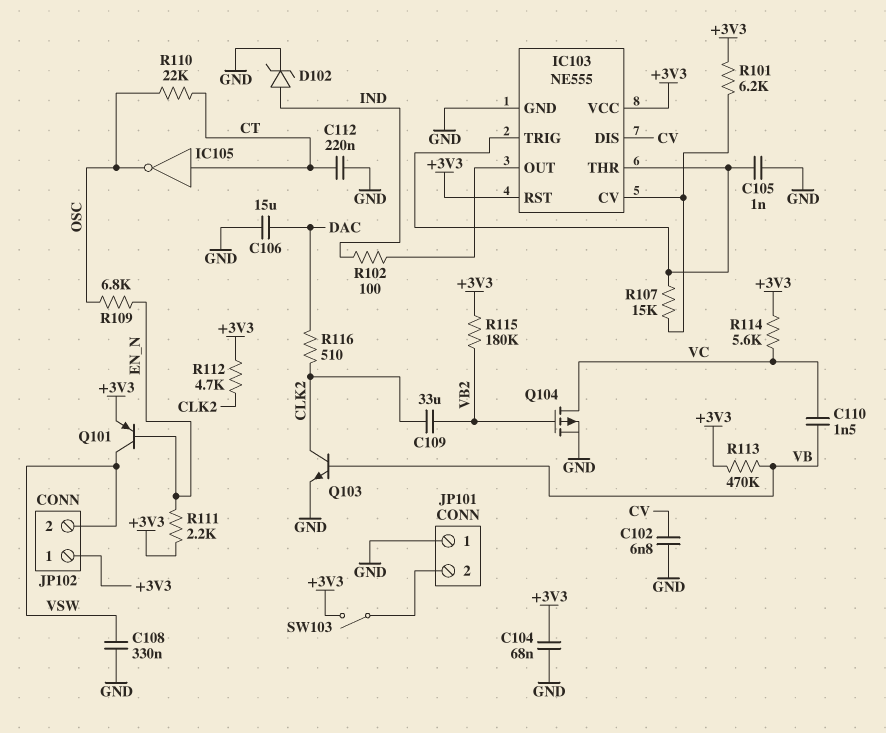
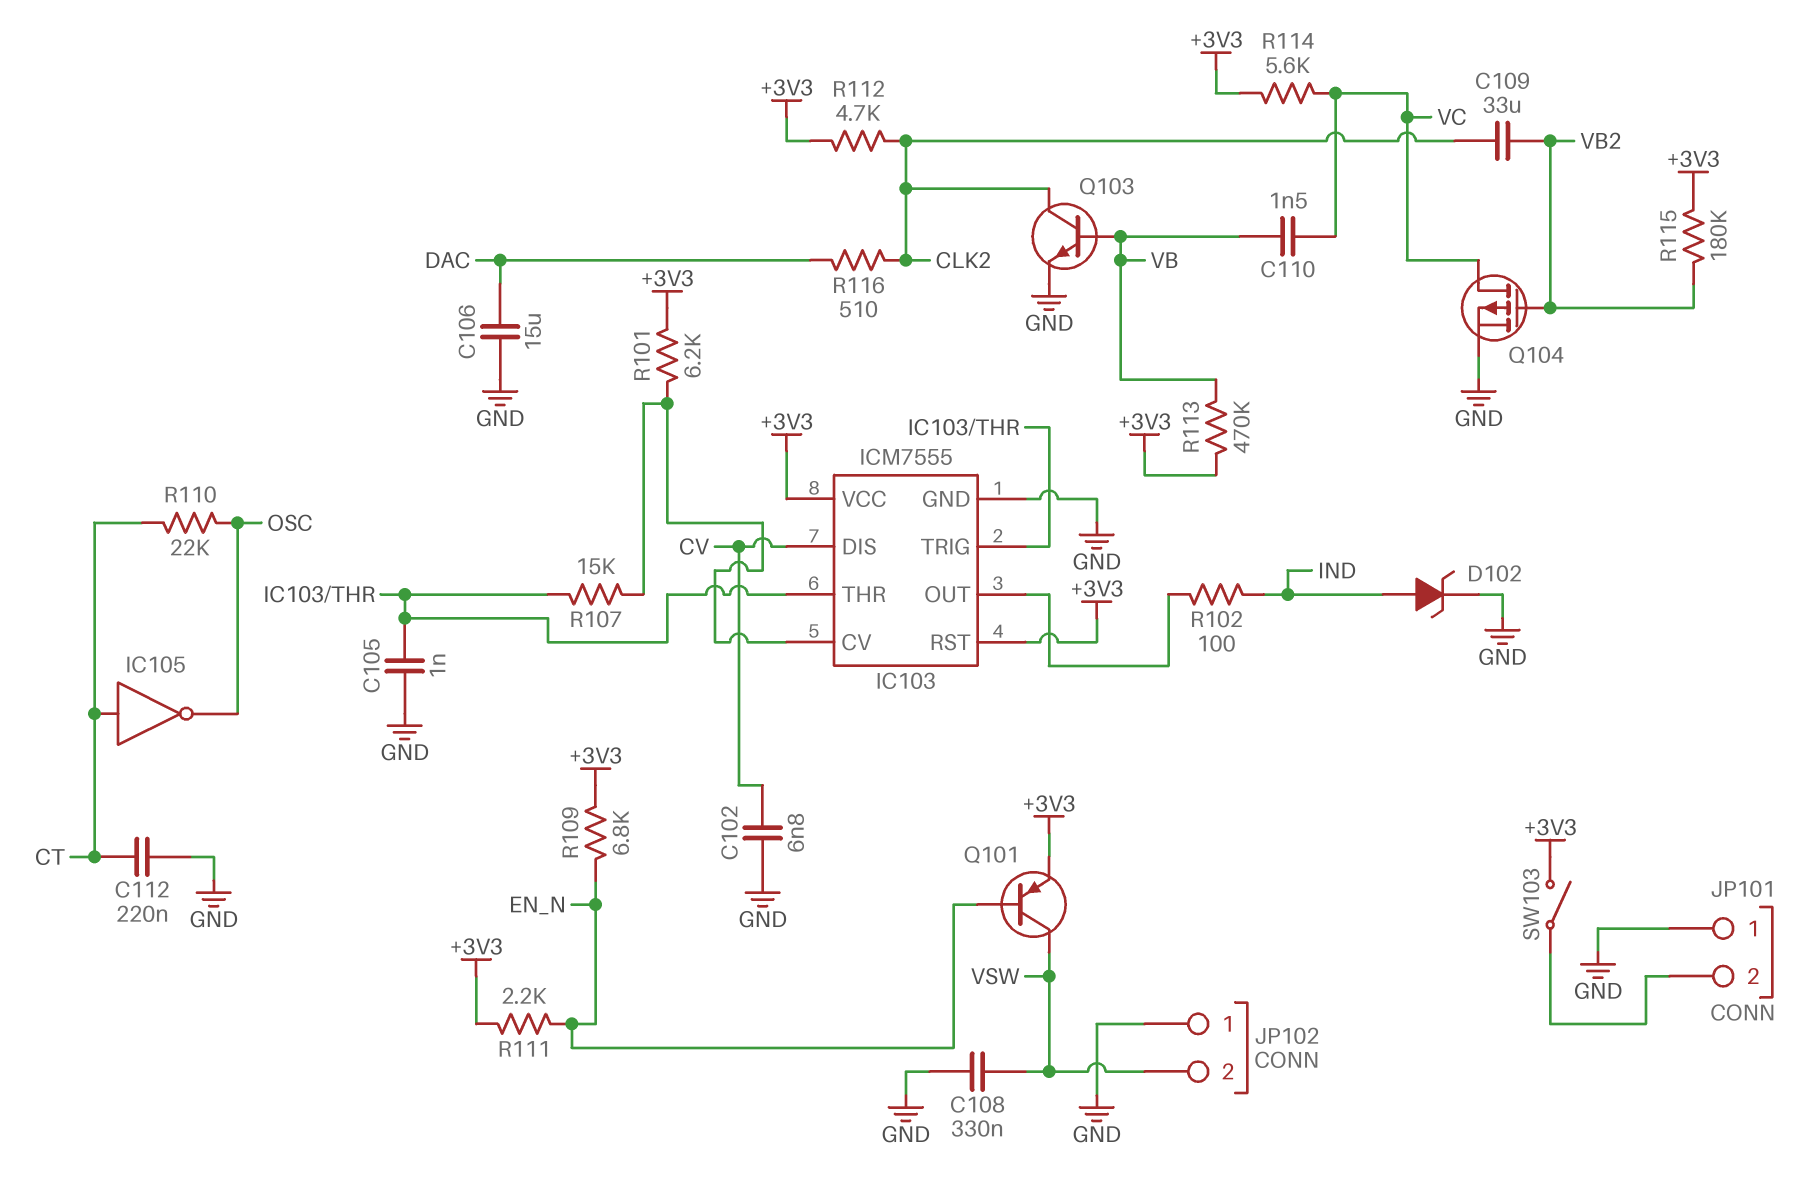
C104: 68nF (+3V3, GND) -> none
IC103: NE555 -> ICM7555
JP102 pin 1: +3V3 -> GND
R109: 6.8k (EN_N, OSC) -> 6.8k (+3V3, EN_N)

